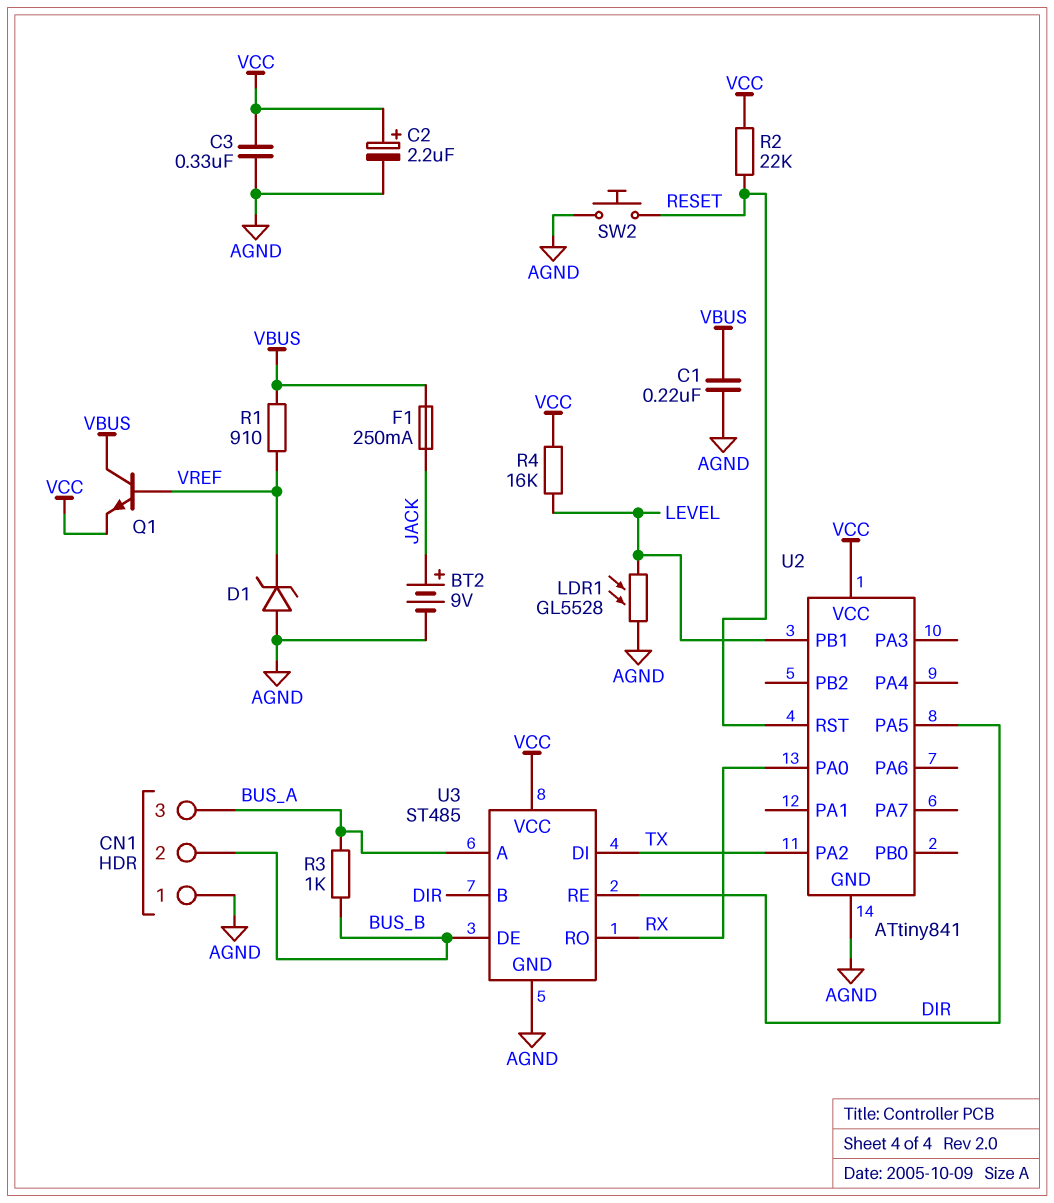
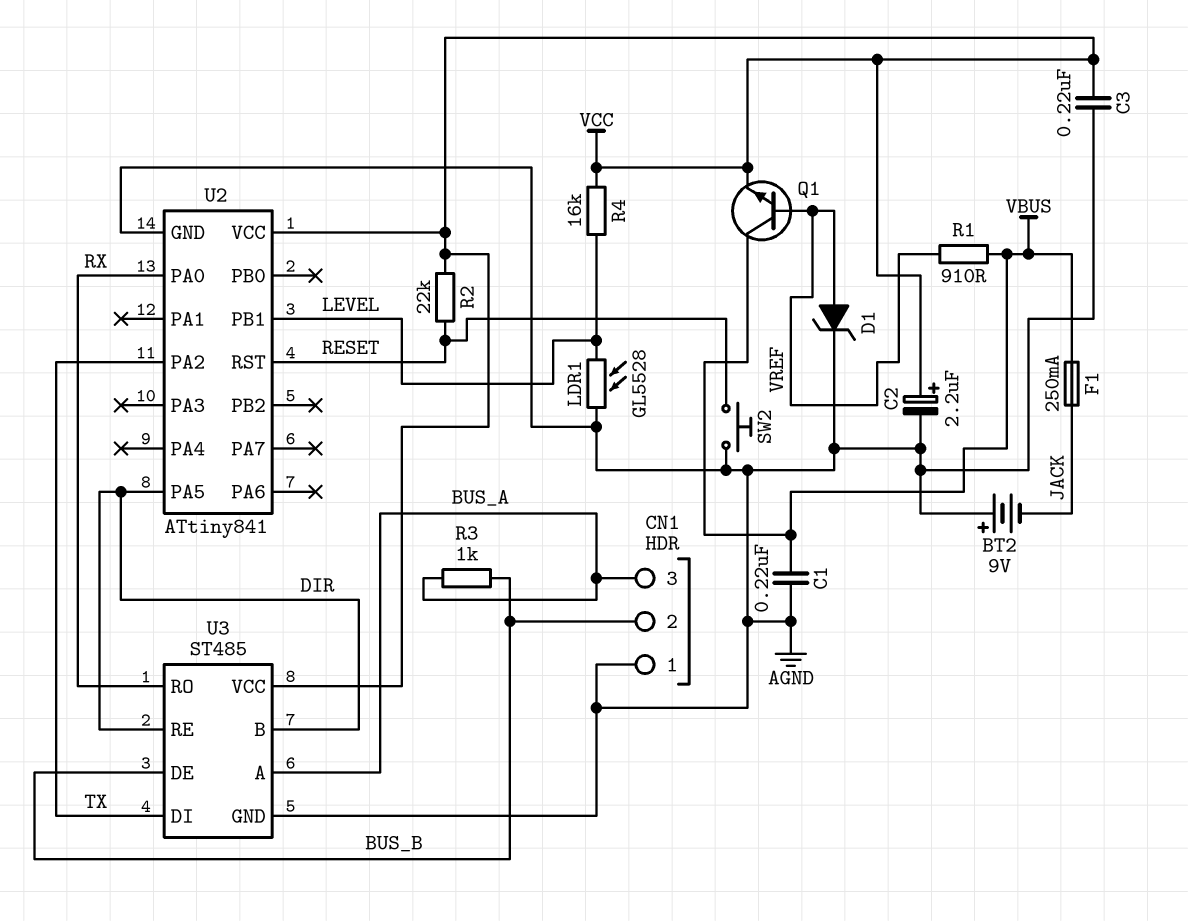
BT2: 9V (plus JACK, minus AGND) -> 9V (plus AGND, minus JACK)
C3: 330nF (AGND, VCC) -> 220nF (AGND, VCC)
D1: zener (A AGND, K VREF) -> zener (A VREF, K AGND)

